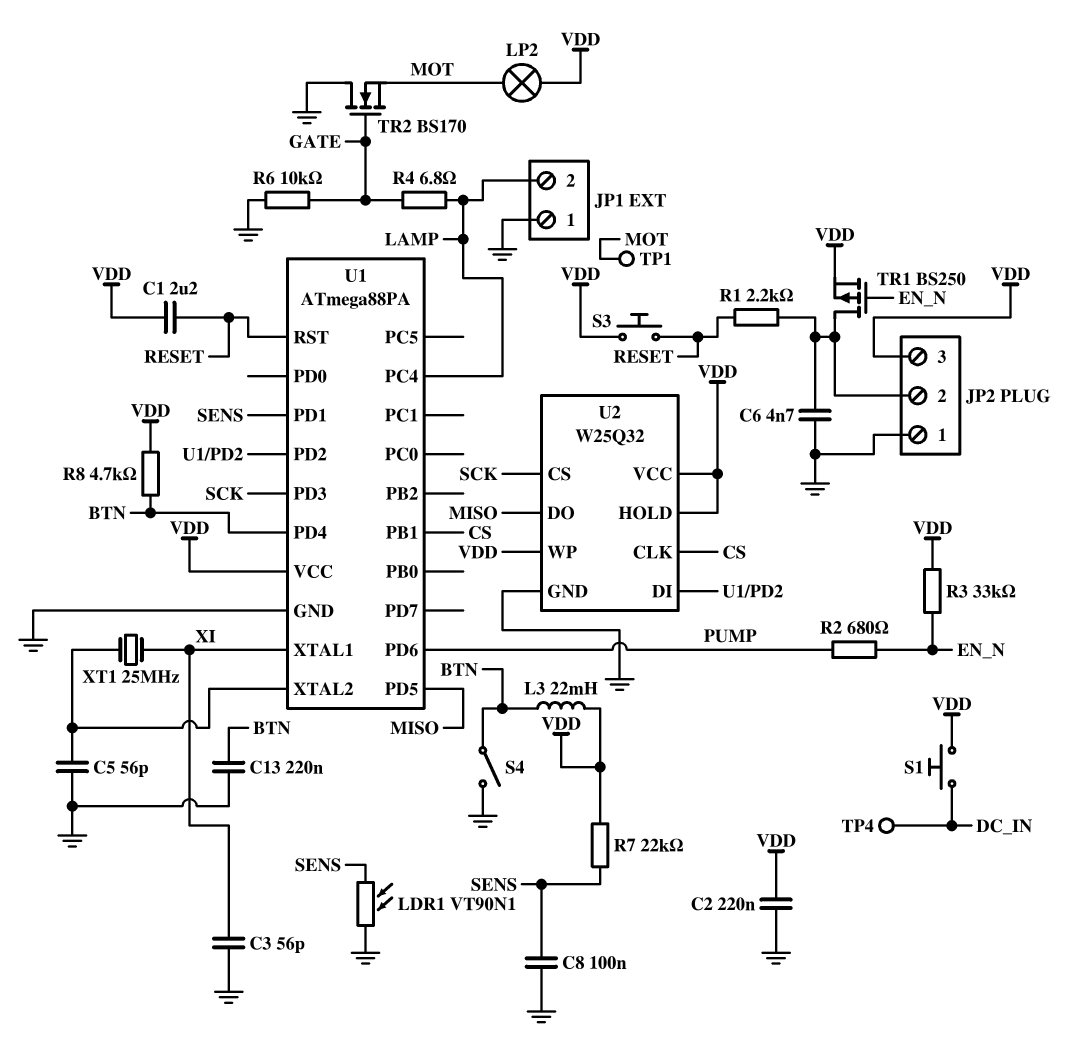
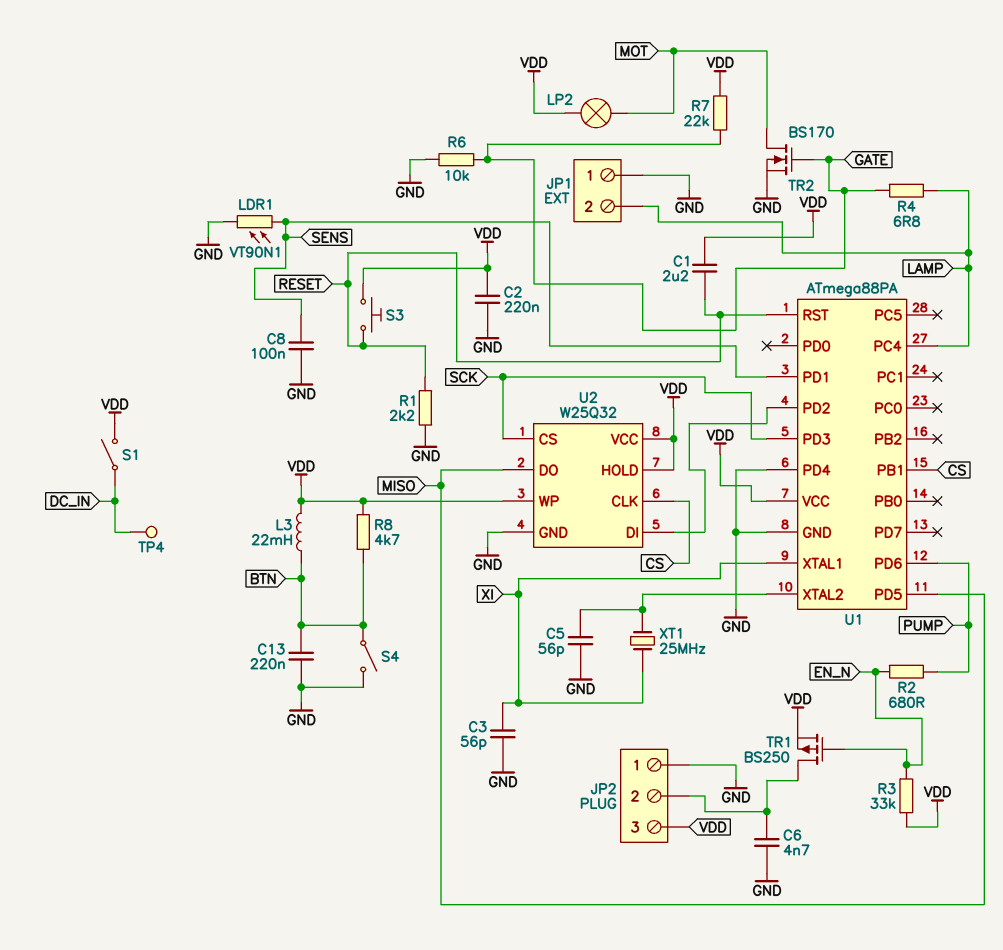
R1: 2.2k (JP2/2, RESET) -> 2.2k (GND, RESET)
R7: 22k (SENS, VDD) -> 22k (GATE, VDD)
S1: button (DC_IN, VDD) -> switch (DC_IN, VDD)
TP1: test point (MOT) -> none
TR2: NMOS BS170 (G GATE, D GND, S MOT) -> NMOS BS170 (G GATE, D MOT, S GND)
U1 pin PD4: BTN -> GND

